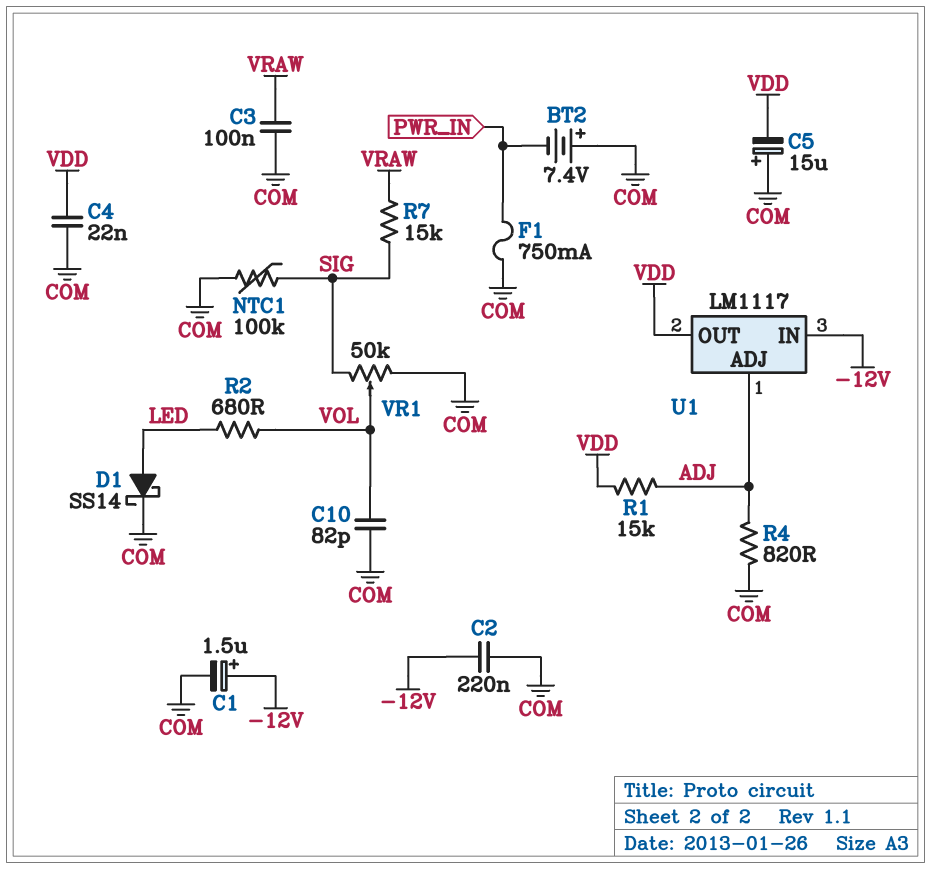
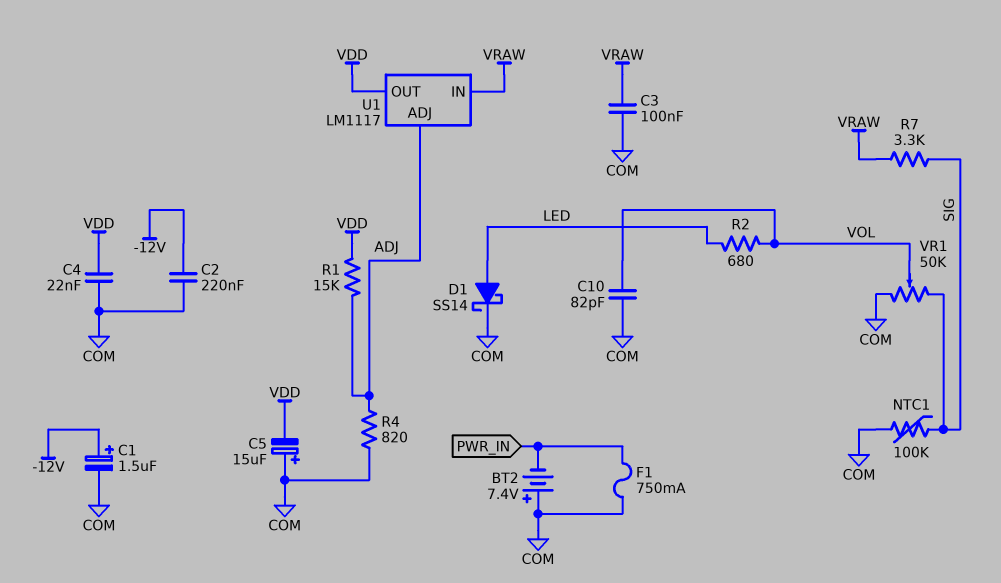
R7: 15k (SIG, VRAW) -> 3.3k (SIG, VRAW)
U1 pin IN: -12V -> VRAW

